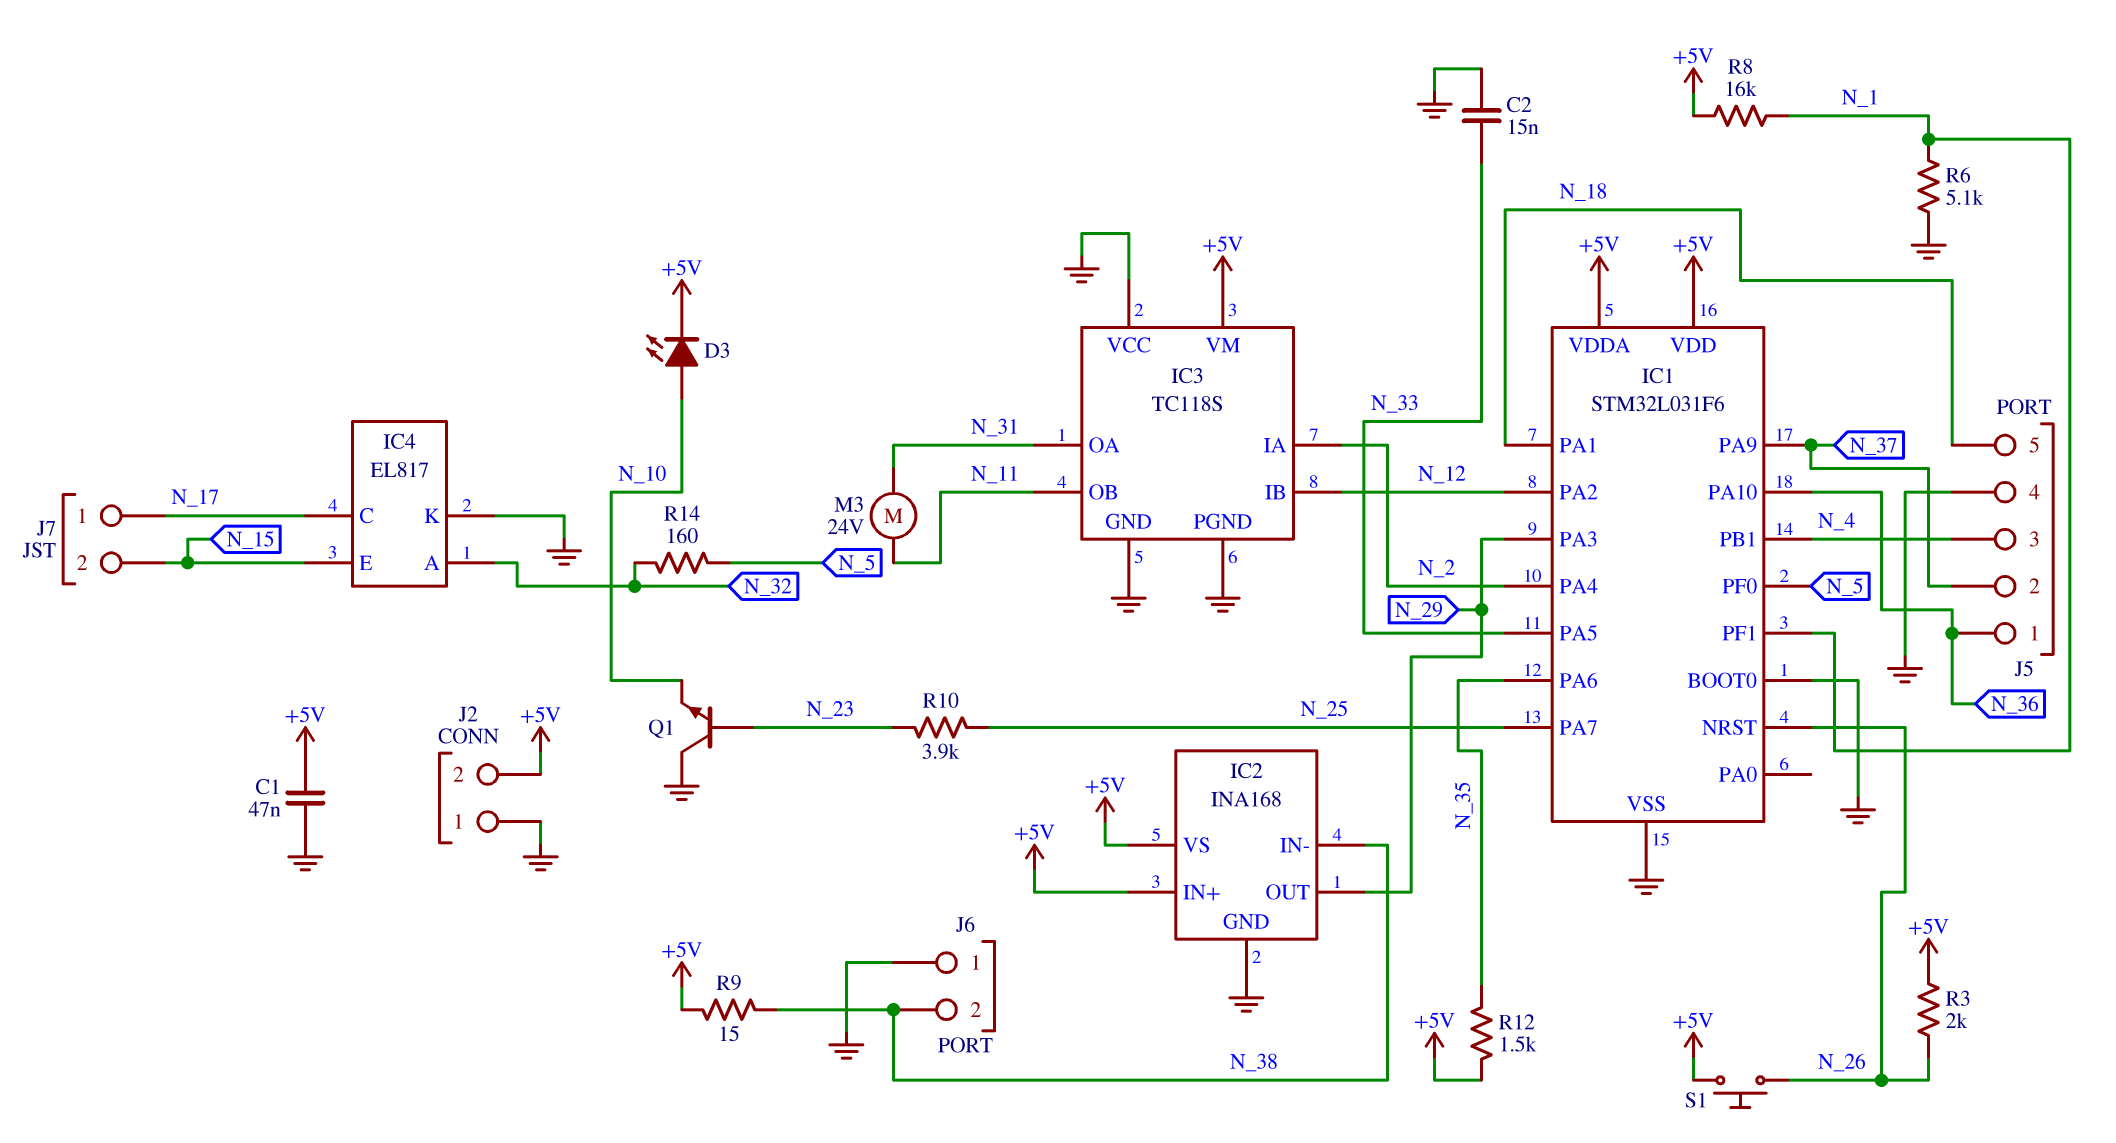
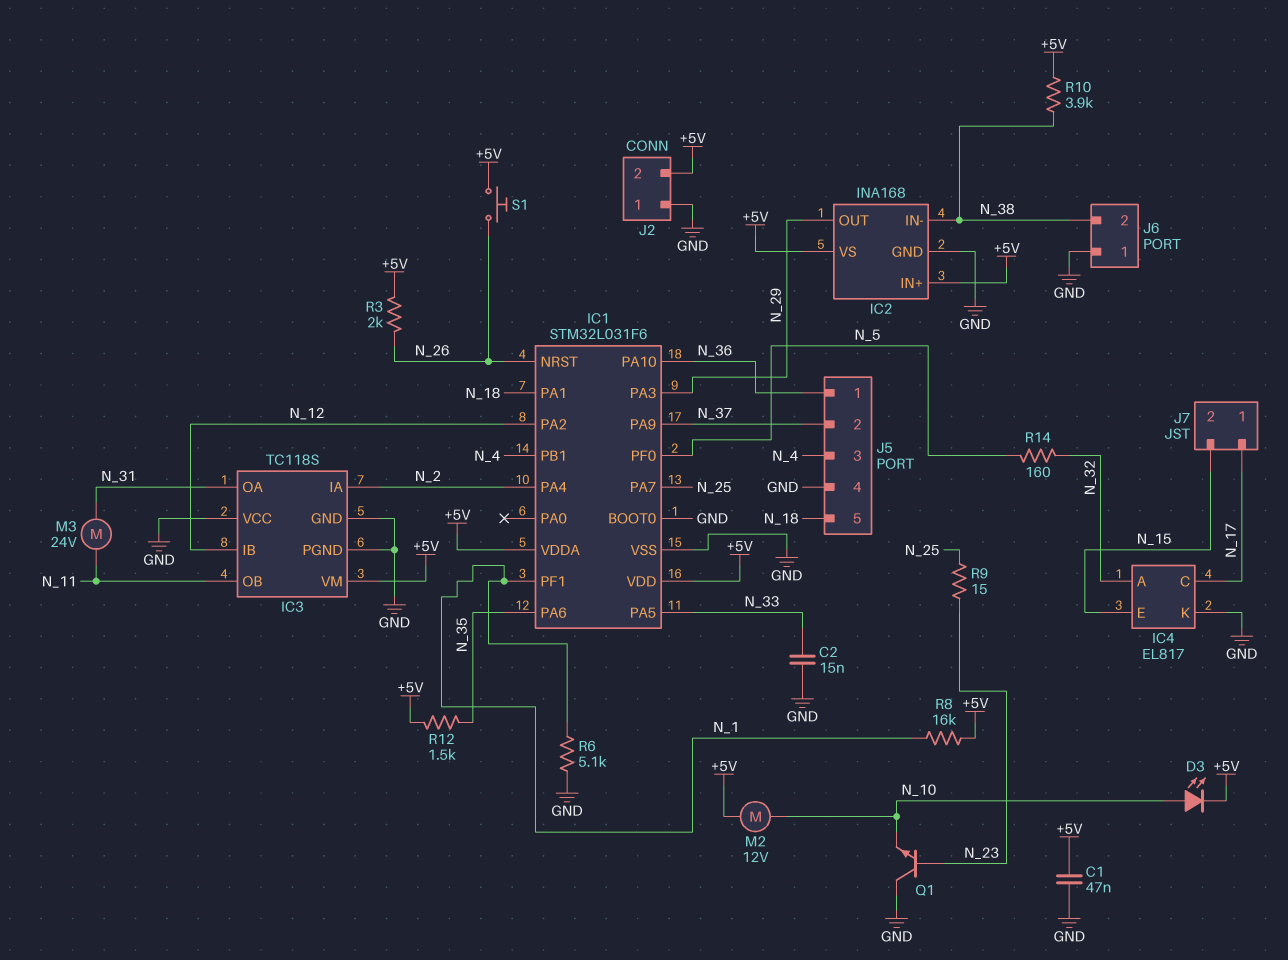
M2: none -> motor 12V (+5V, N_10)
R9: 15 (+5V, N_38) -> 15 (N_23, N_25)
R10: 3.9k (N_23, N_25) -> 3.9k (+5V, N_38)

